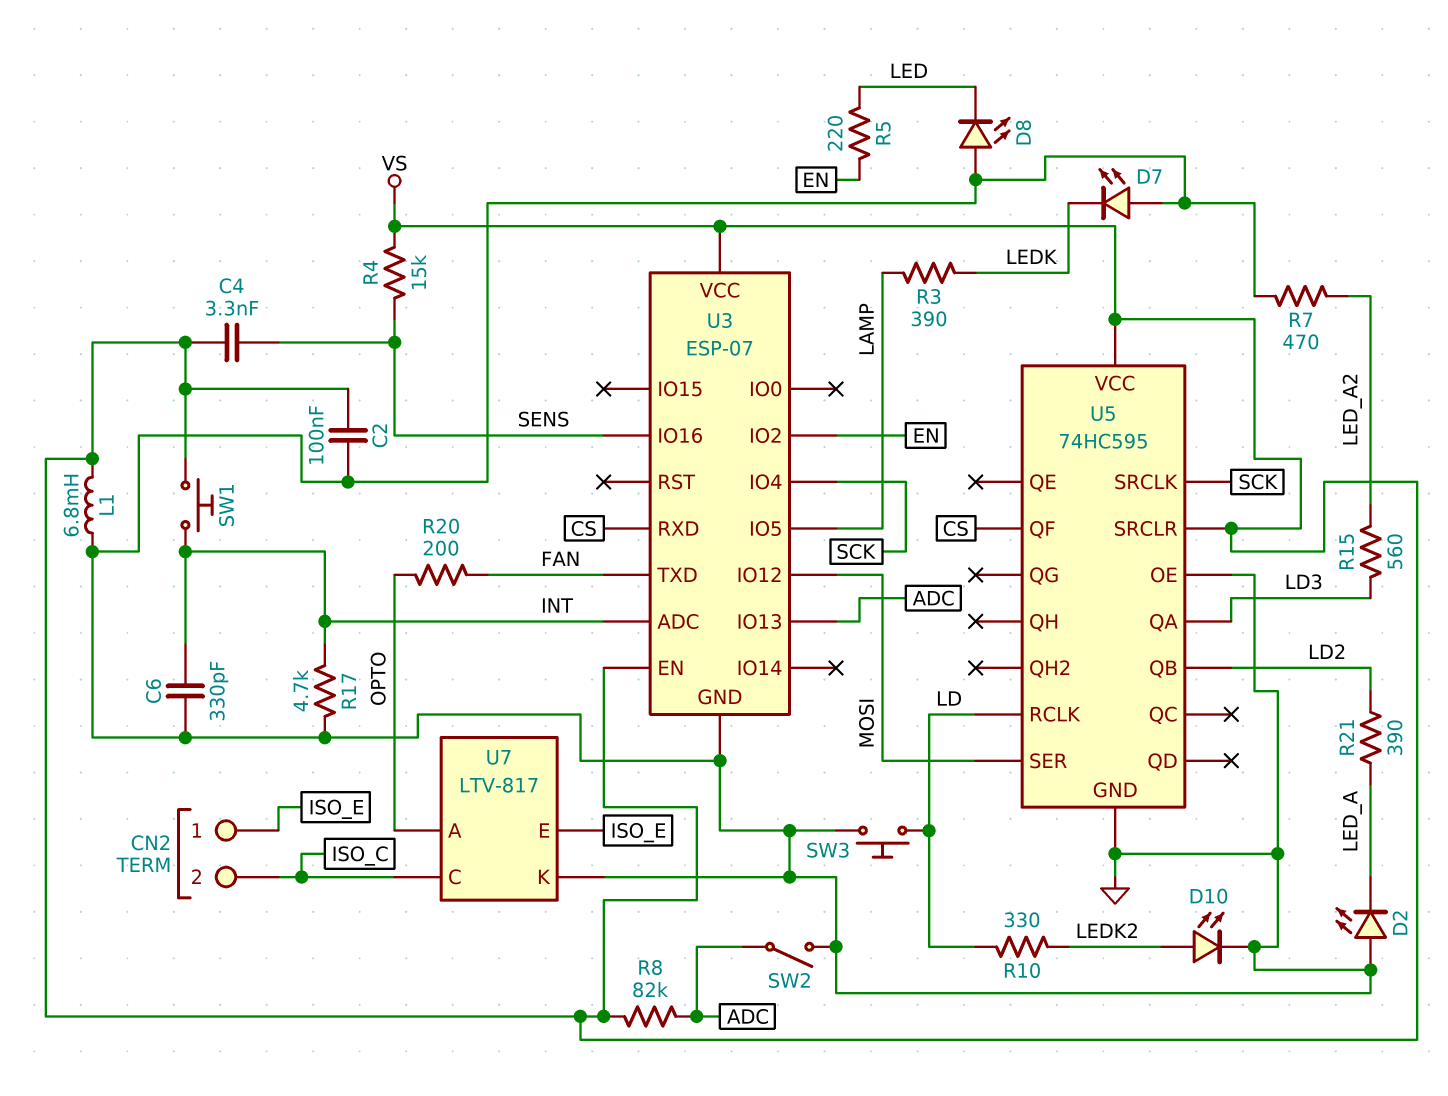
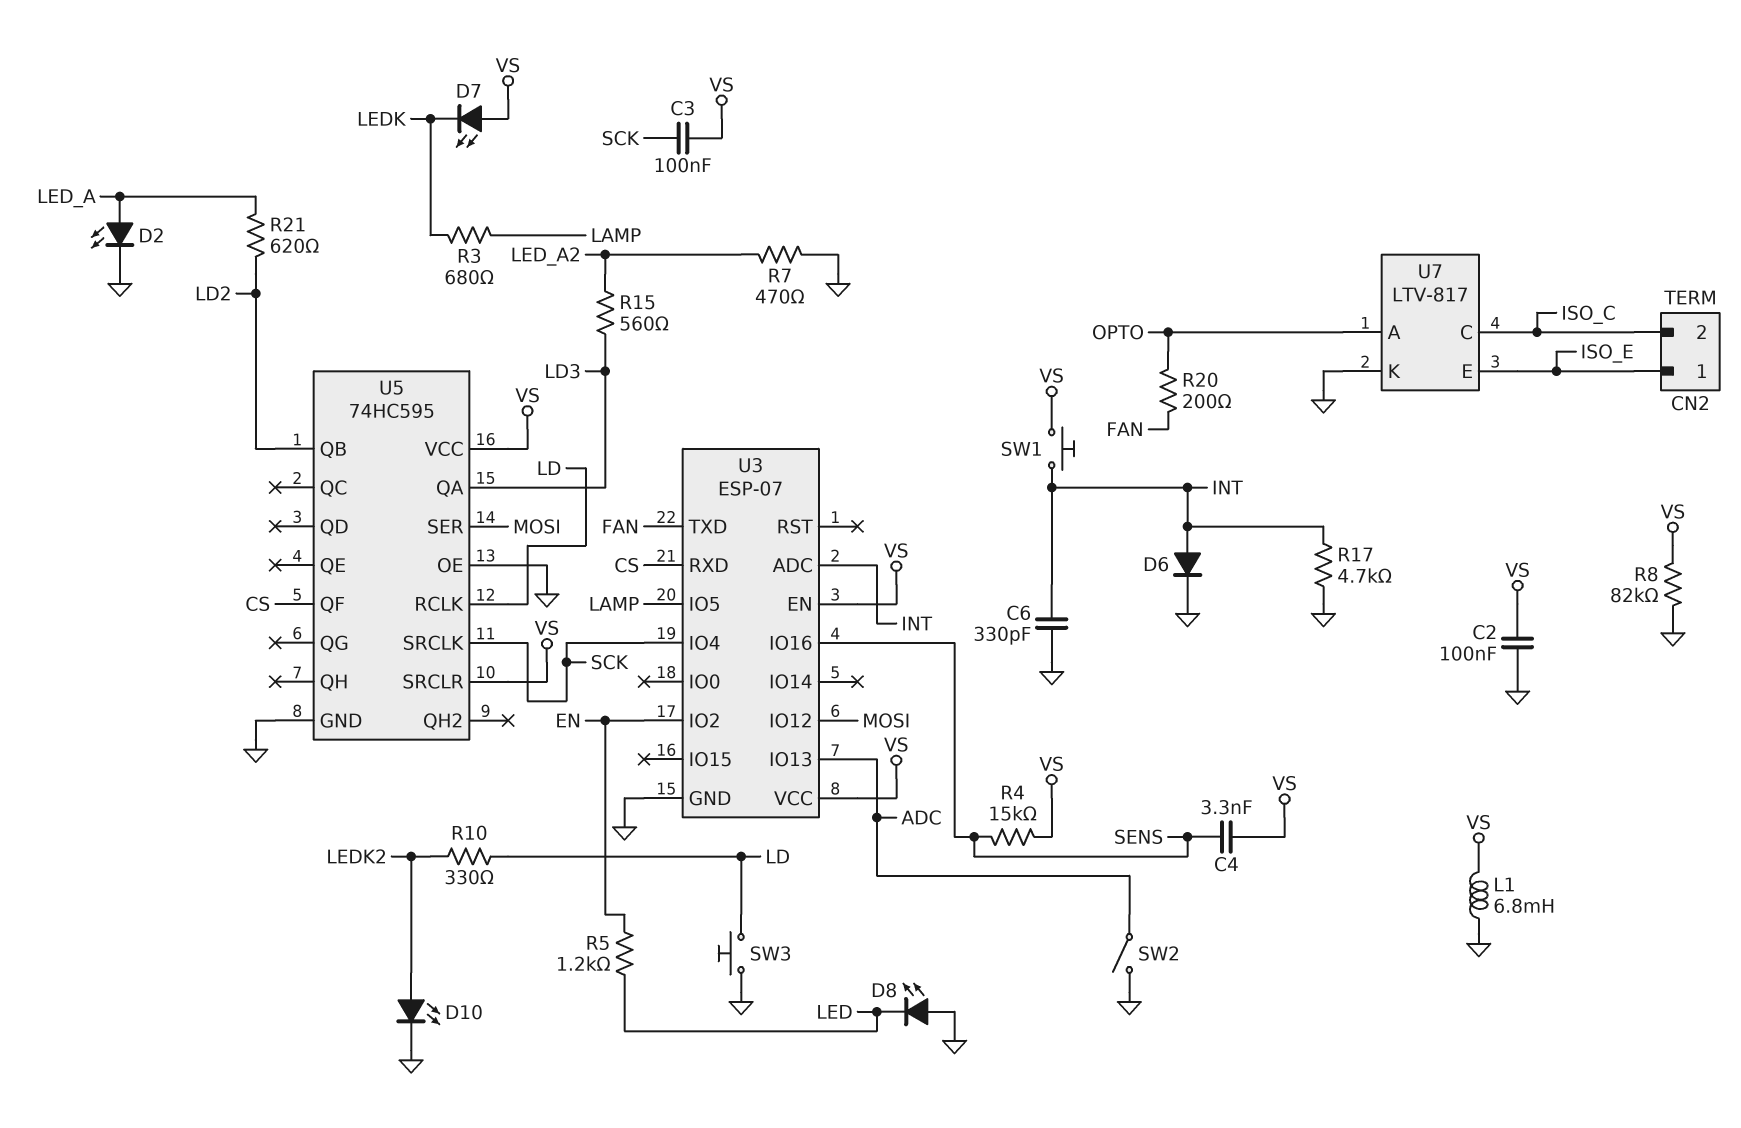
C3: none -> 100nF (SCK, VS)
D2: LED (A GND, K LED_A) -> LED (A LED_A, K GND)
D6: none -> diode (A INT, K GND)
D7: LED (A GND, K LEDK) -> LED (A VS, K LEDK)
R3: 390 (LAMP, LEDK) -> 680 (LAMP, LEDK)
R5: 220 (EN, LED) -> 1.2k (EN, LED)
R8: 82k (ADC, VS) -> 82k (GND, VS)
R21: 390 (LD2, LED_A) -> 620 (LD2, LED_A)

